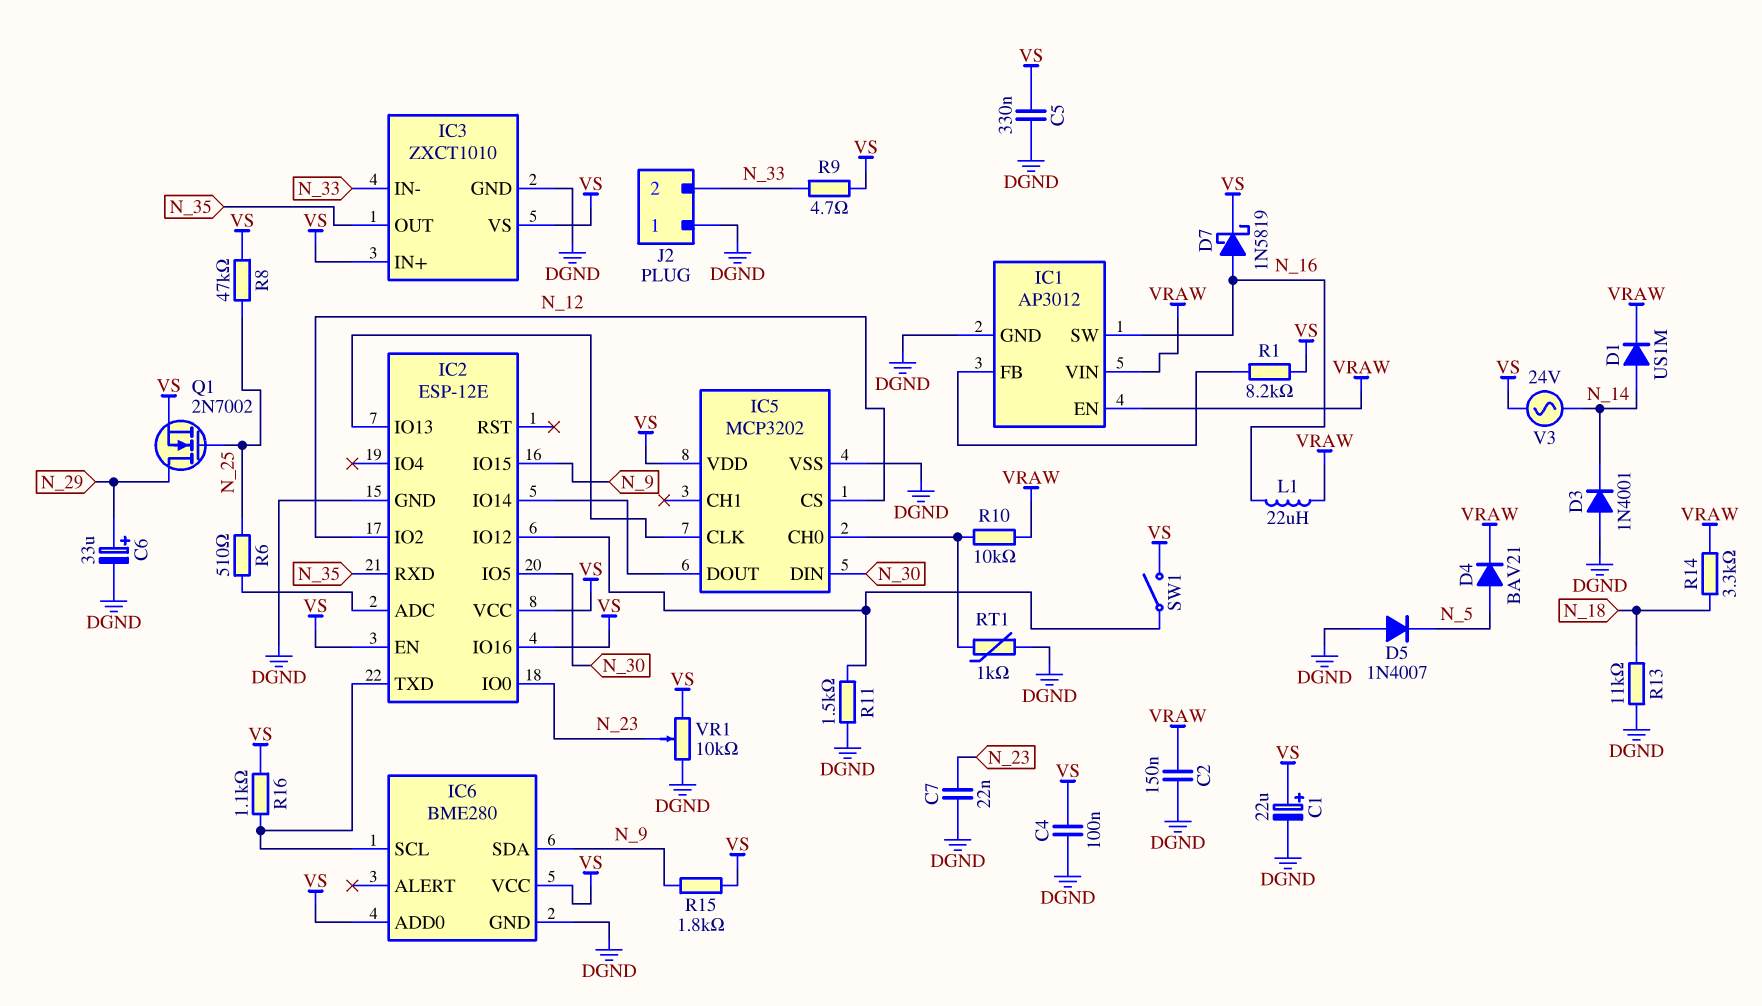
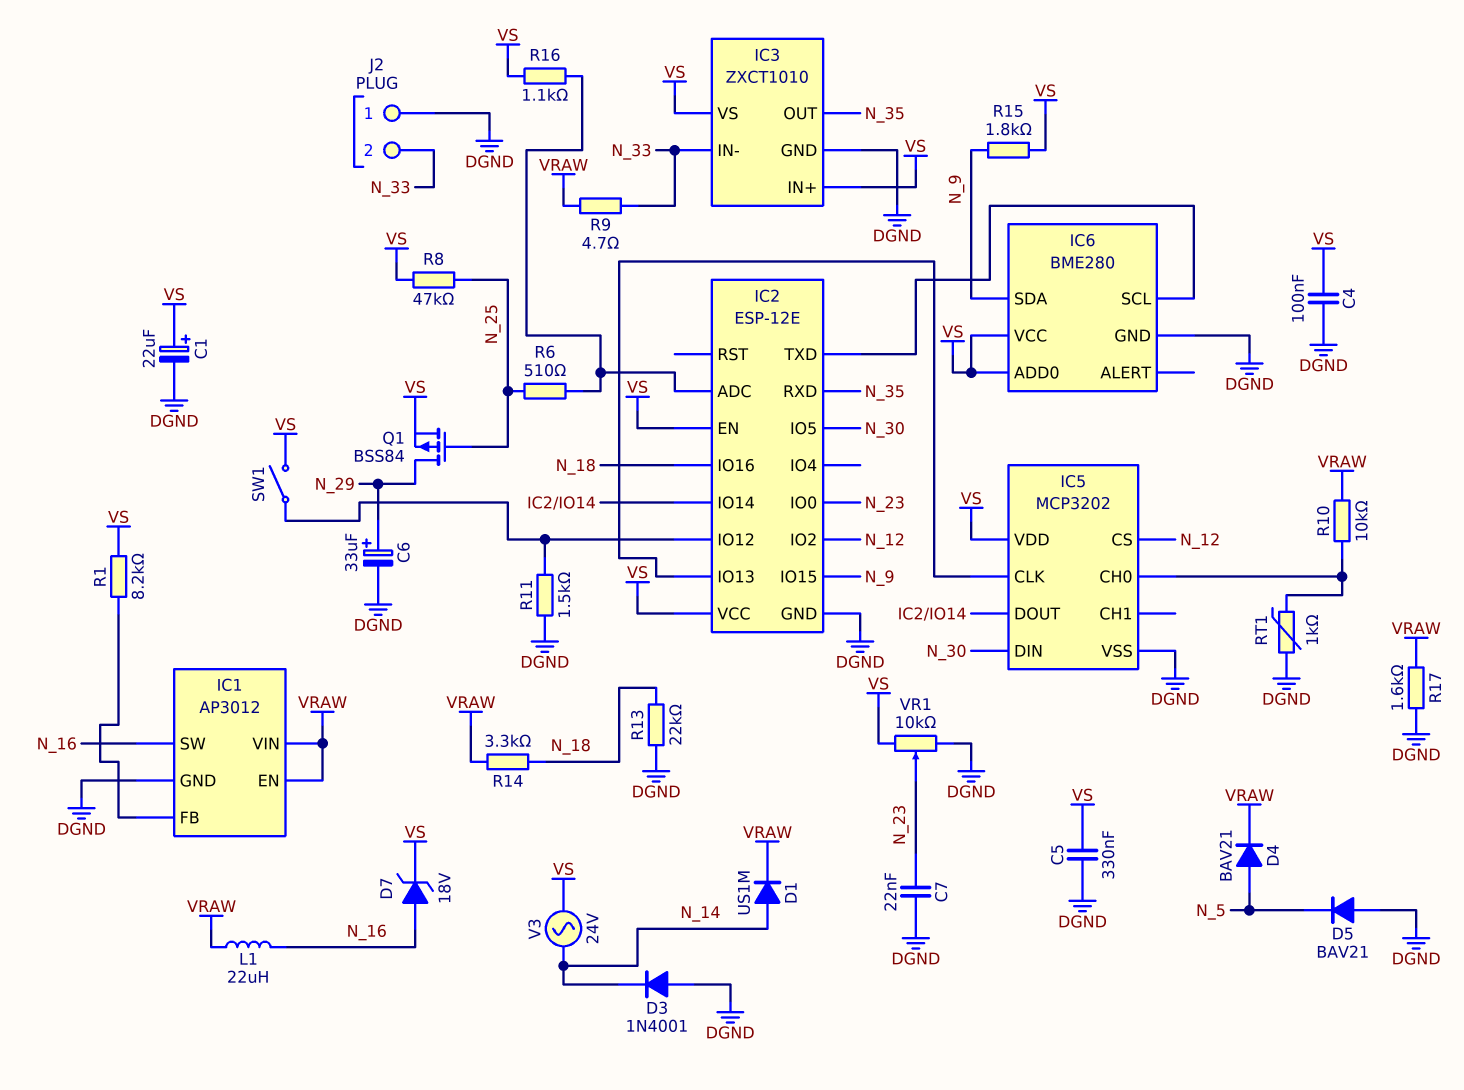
C2: 150nF (DGND, VRAW) -> none
D5: diode 1N4007 (A DGND, K N_5) -> diode BAV21 (A DGND, K N_5)
D7: schottky 1N5819 (A N_16, K VS) -> zener 18V (A N_16, K VS)
IC2 pin IO16: VS -> N_18
Q1: NMOS 2N7002 (G N_25, D N_29, S VS) -> PMOS BSS84 (G N_25, D N_29, S VS)
R9: 4.7 (N_33, VS) -> 4.7 (N_33, VRAW)
R13: 11k (DGND, N_18) -> 22k (DGND, N_18)
R16: 1.1k (IC2/TXD, VS) -> 1.1k (IC2/ADC, VS)
R17: none -> 1.6k (DGND, VRAW)

